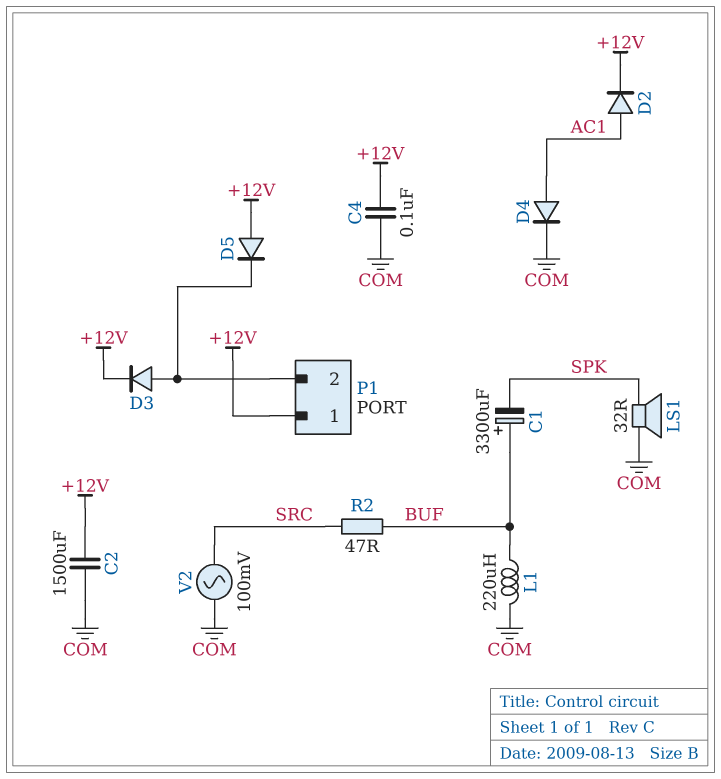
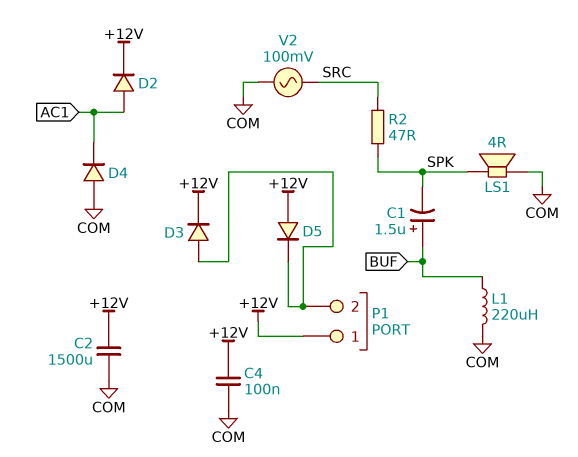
C1: 3300uF (plus BUF, minus SPK) -> 1.5uF (plus BUF, minus SPK)
D4: diode (A AC1, K COM) -> diode (A COM, K AC1)
LS1: speaker 32R (COM, SPK) -> speaker 4R (COM, SPK)
R2: 47 (BUF, SRC) -> 47 (SPK, SRC)

